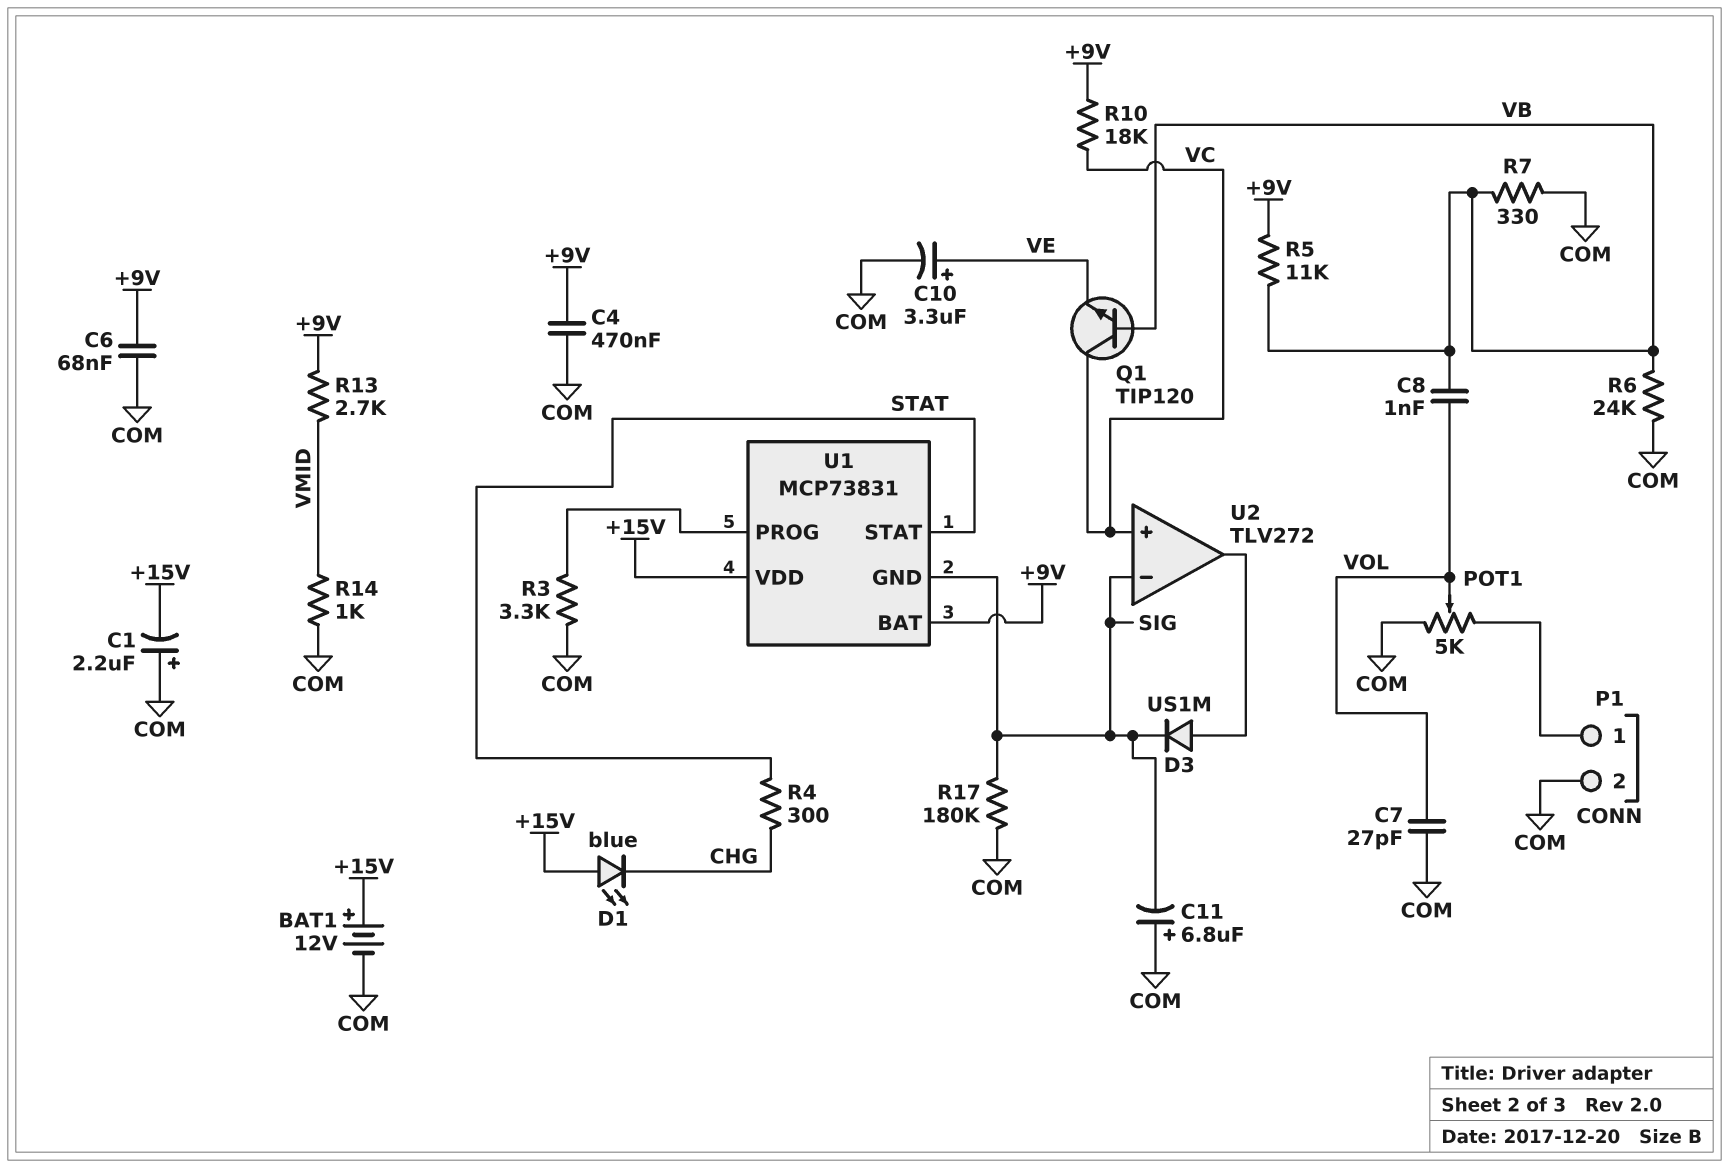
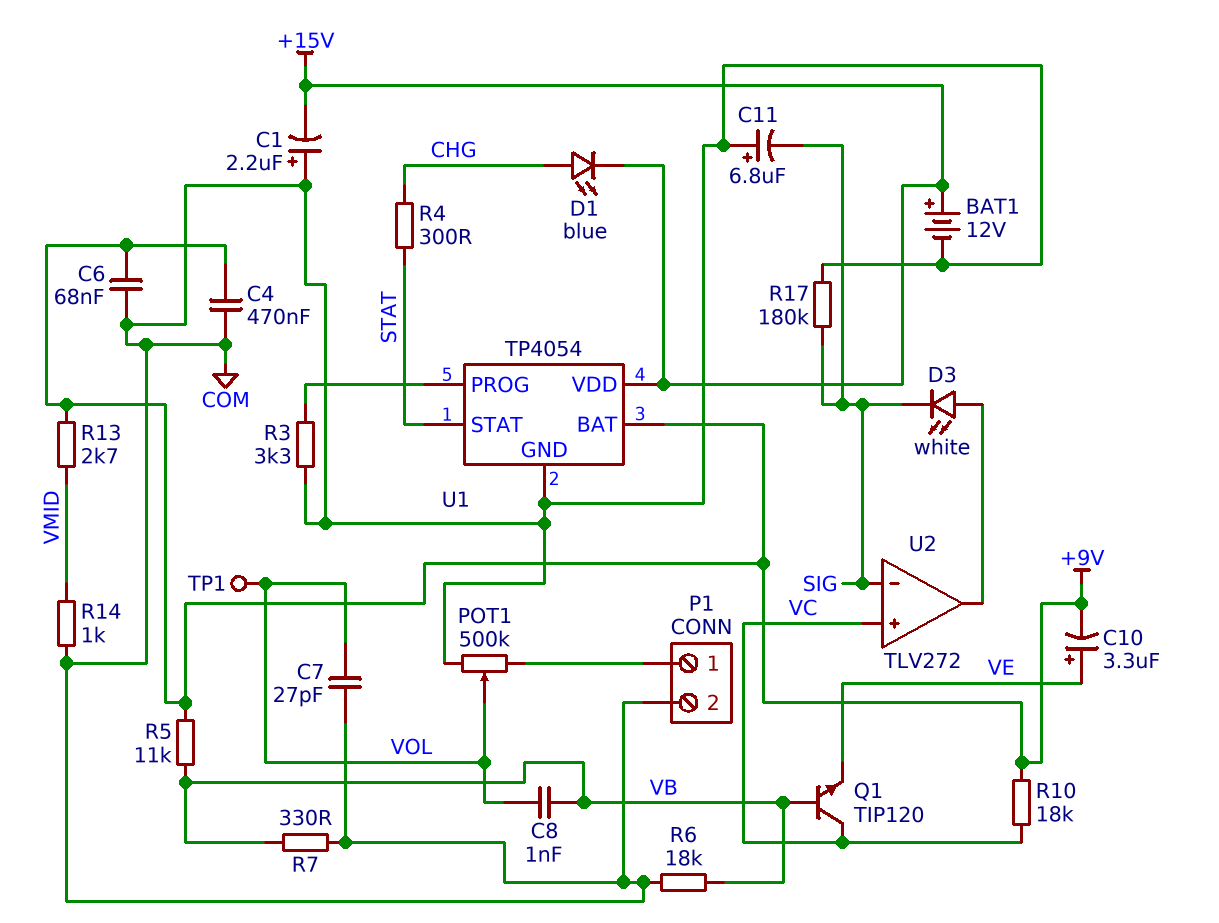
C10: 3.3uF (plus VE, minus COM) -> 3.3uF (plus VE, minus +9V)
D1: LED blue (A +15V, K CHG) -> LED blue (A CHG, K +15V)
D3: diode US1M (A U2/out, K SIG) -> LED white (A U2/out, K SIG)
POT1: 5k (COM, P1/1, wiper VOL) -> 500k (COM, P1/1, wiper VOL)
R6: 24k (COM, VB) -> 18k (COM, VB)
TP1: none -> test point (VOL)
U1: MCP73831 -> TP4054
U1 pin GND: SIG -> COM

